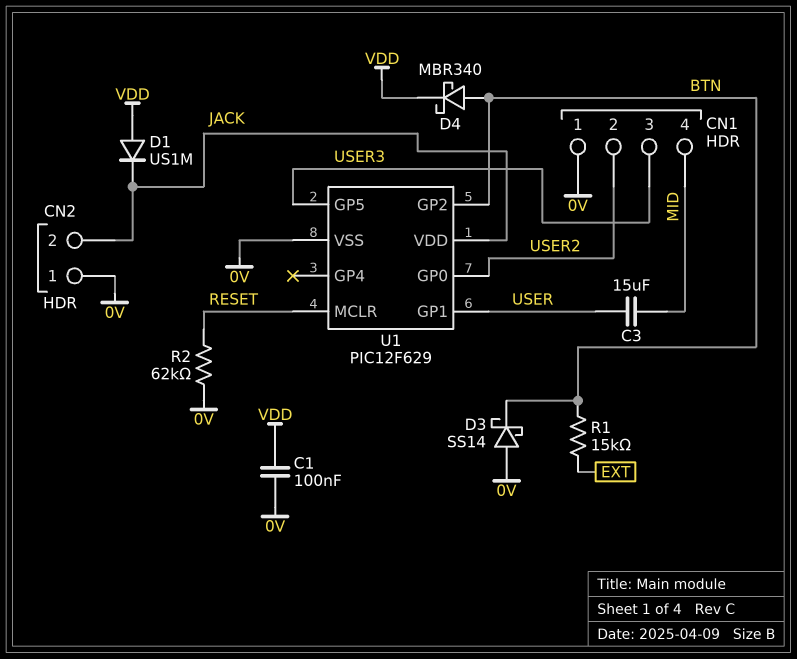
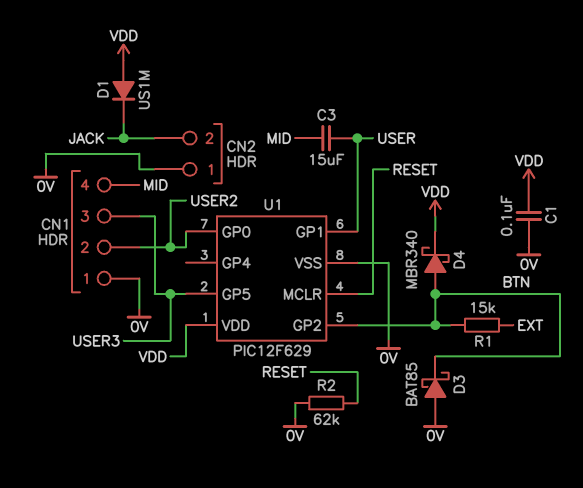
D3: schottky SS14 (A 0V, K BTN) -> schottky BAT85 (A 0V, K BTN)
U1 pin VDD: JACK -> VDD

